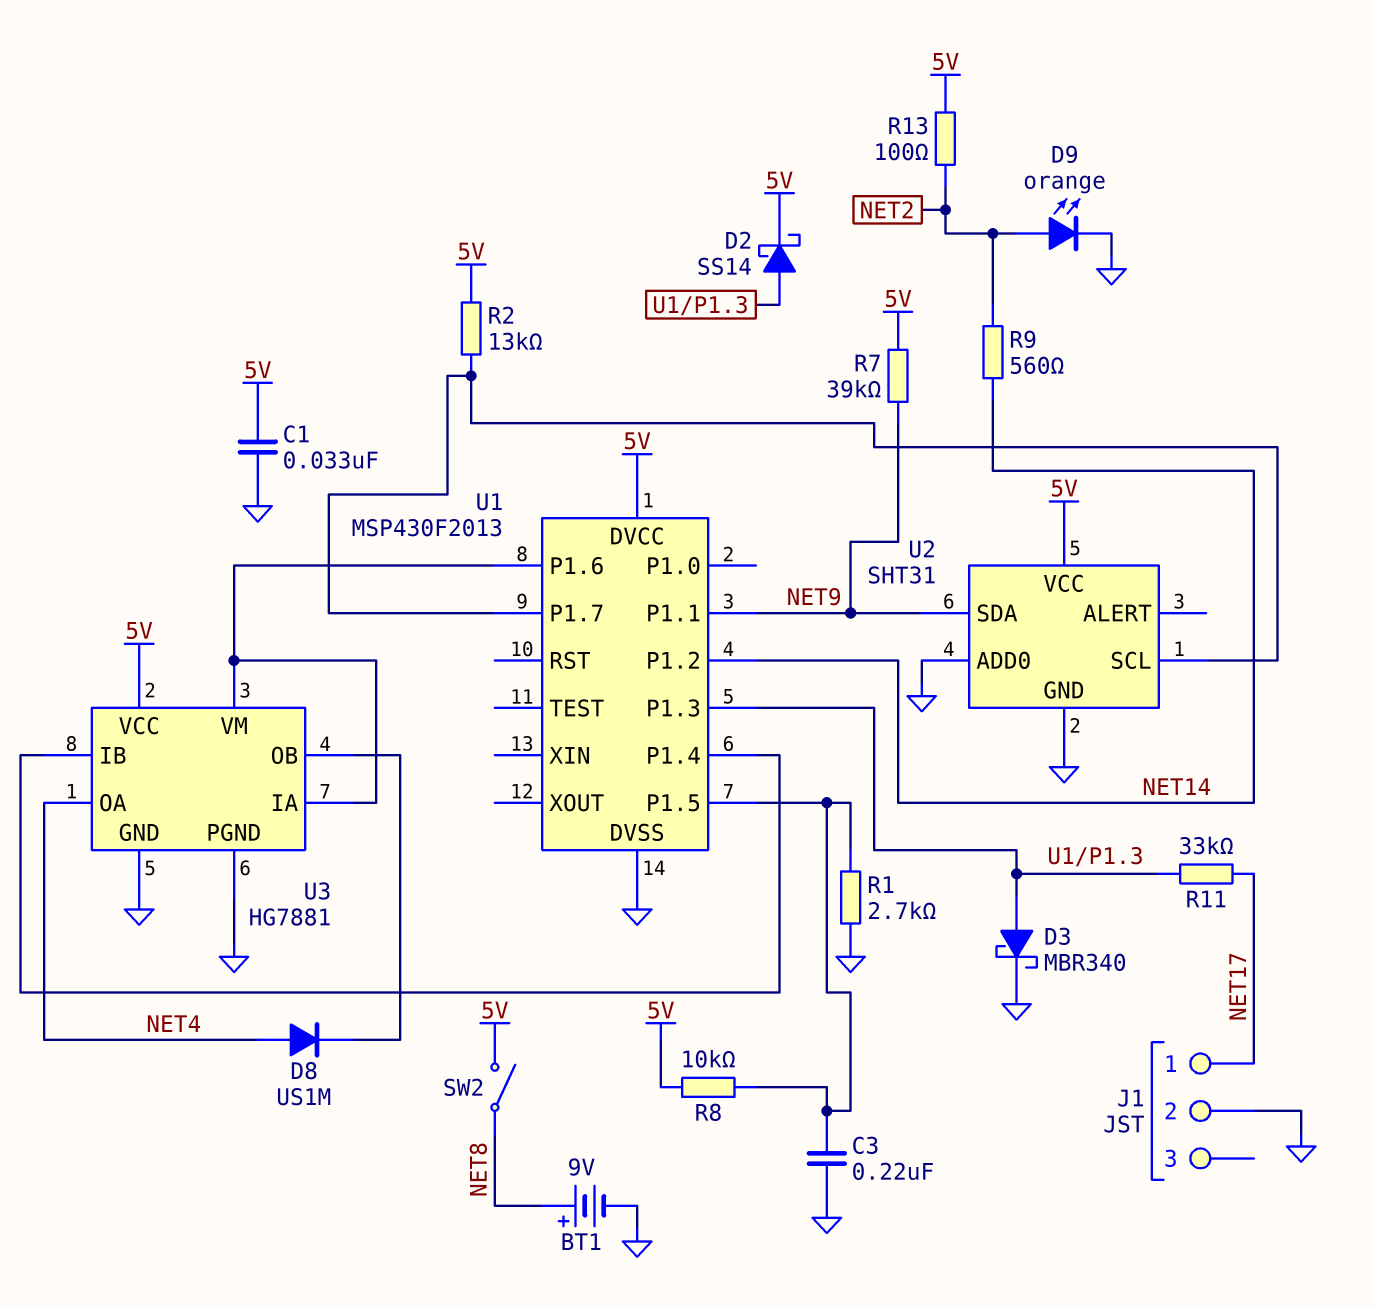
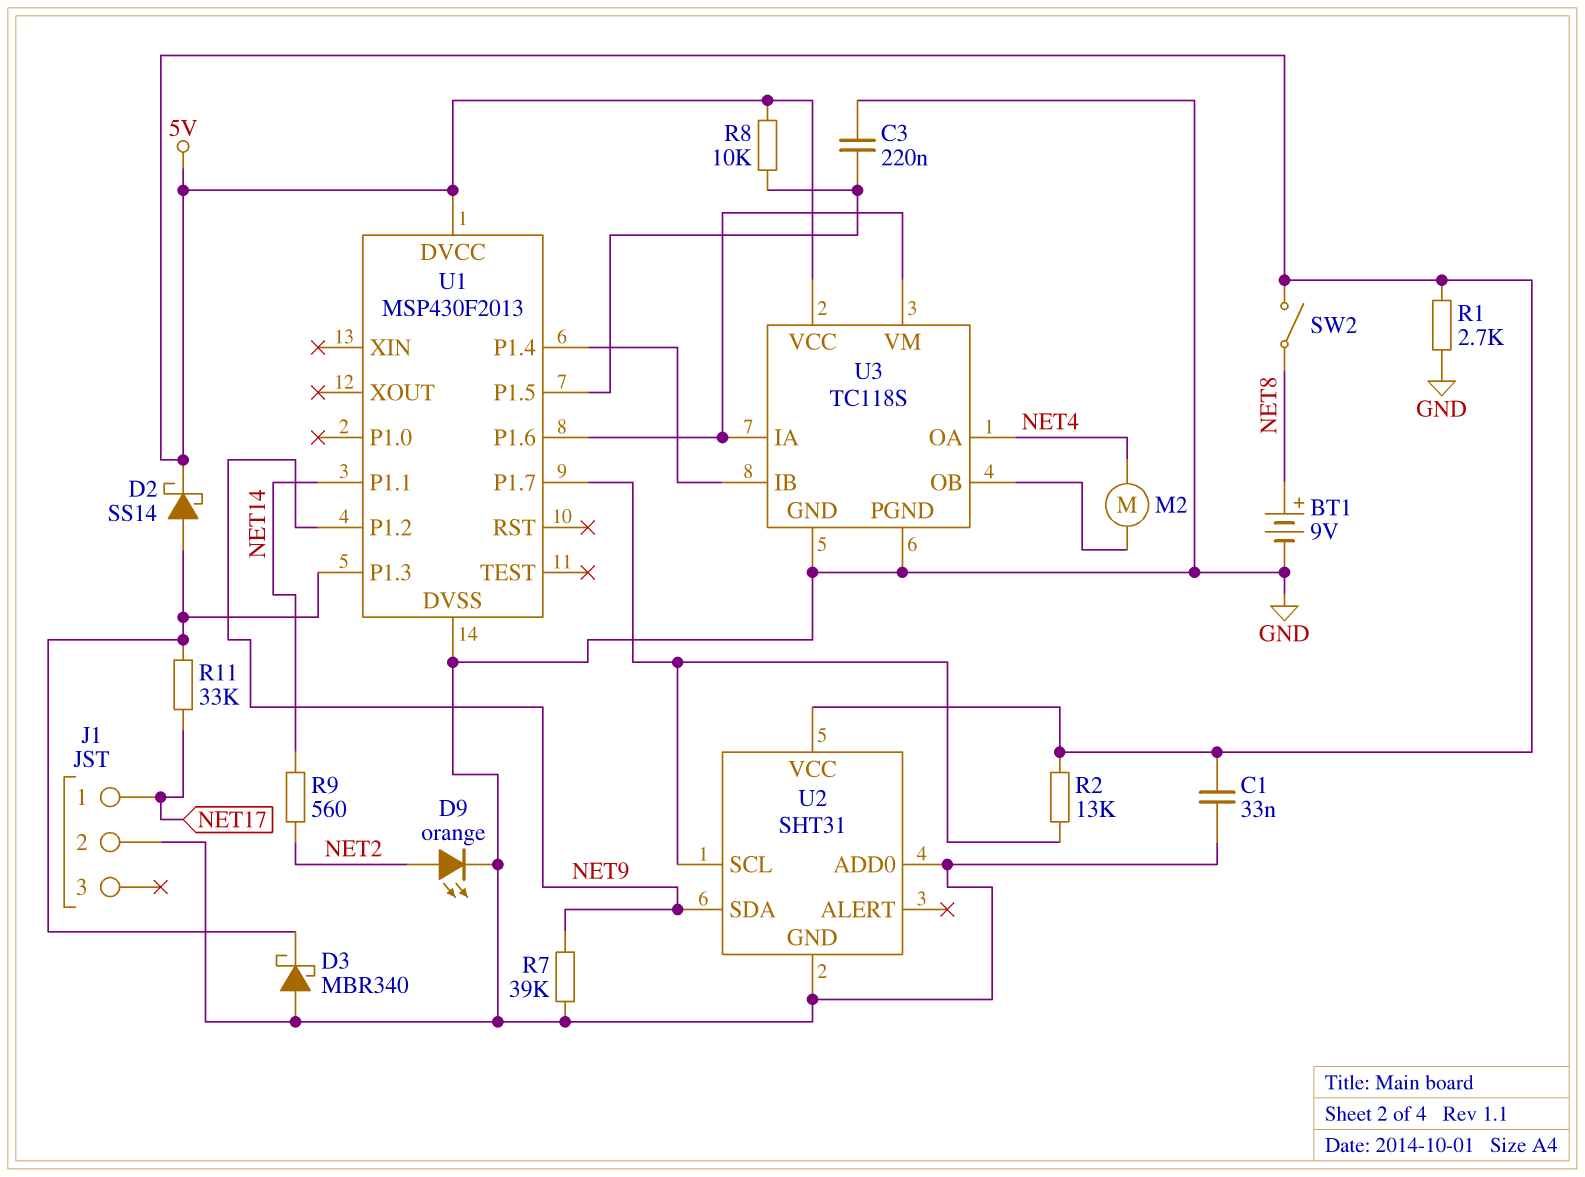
D3: schottky MBR340 (A U1/P1.3, K GND) -> schottky MBR340 (A GND, K U1/P1.3)
D8: diode US1M (A NET4, K U3/OB) -> none
M2: none -> motor (NET4, U3/OB)
R1: 2.7k (GND, U1/P1.5) -> 2.7k (5V, GND)
R7: 39k (5V, NET9) -> 39k (GND, NET9)
R13: 100 (5V, NET2) -> none
U1 pin P1.1: NET9 -> NET14
U1 pin P1.2: NET14 -> NET9
U3: HG7881 -> TC118S

